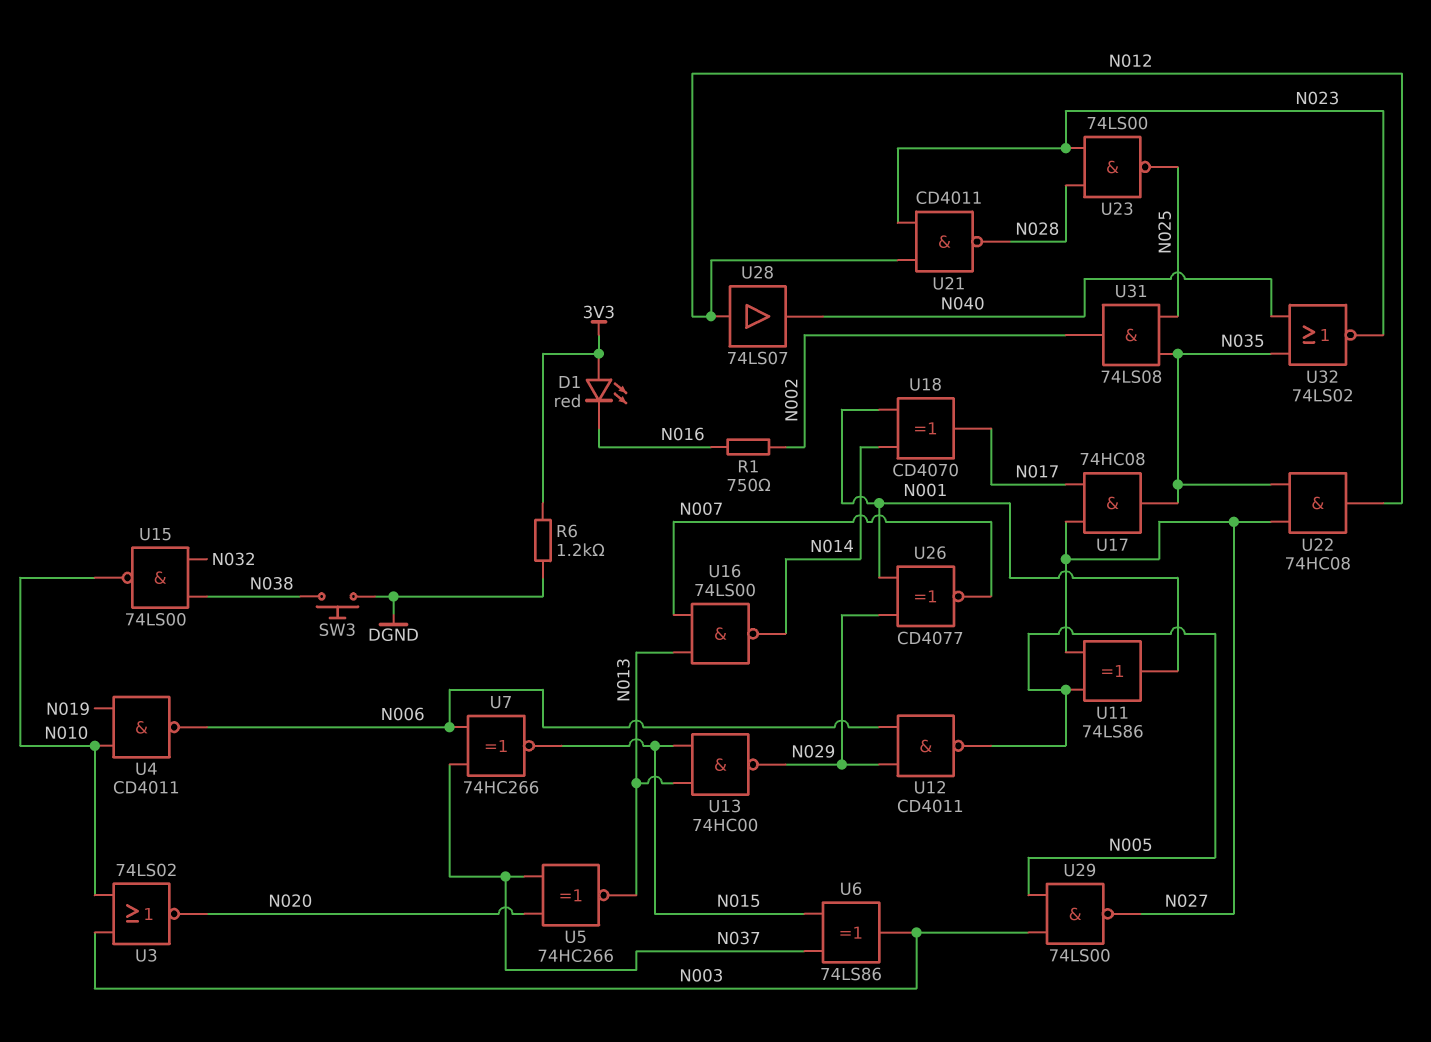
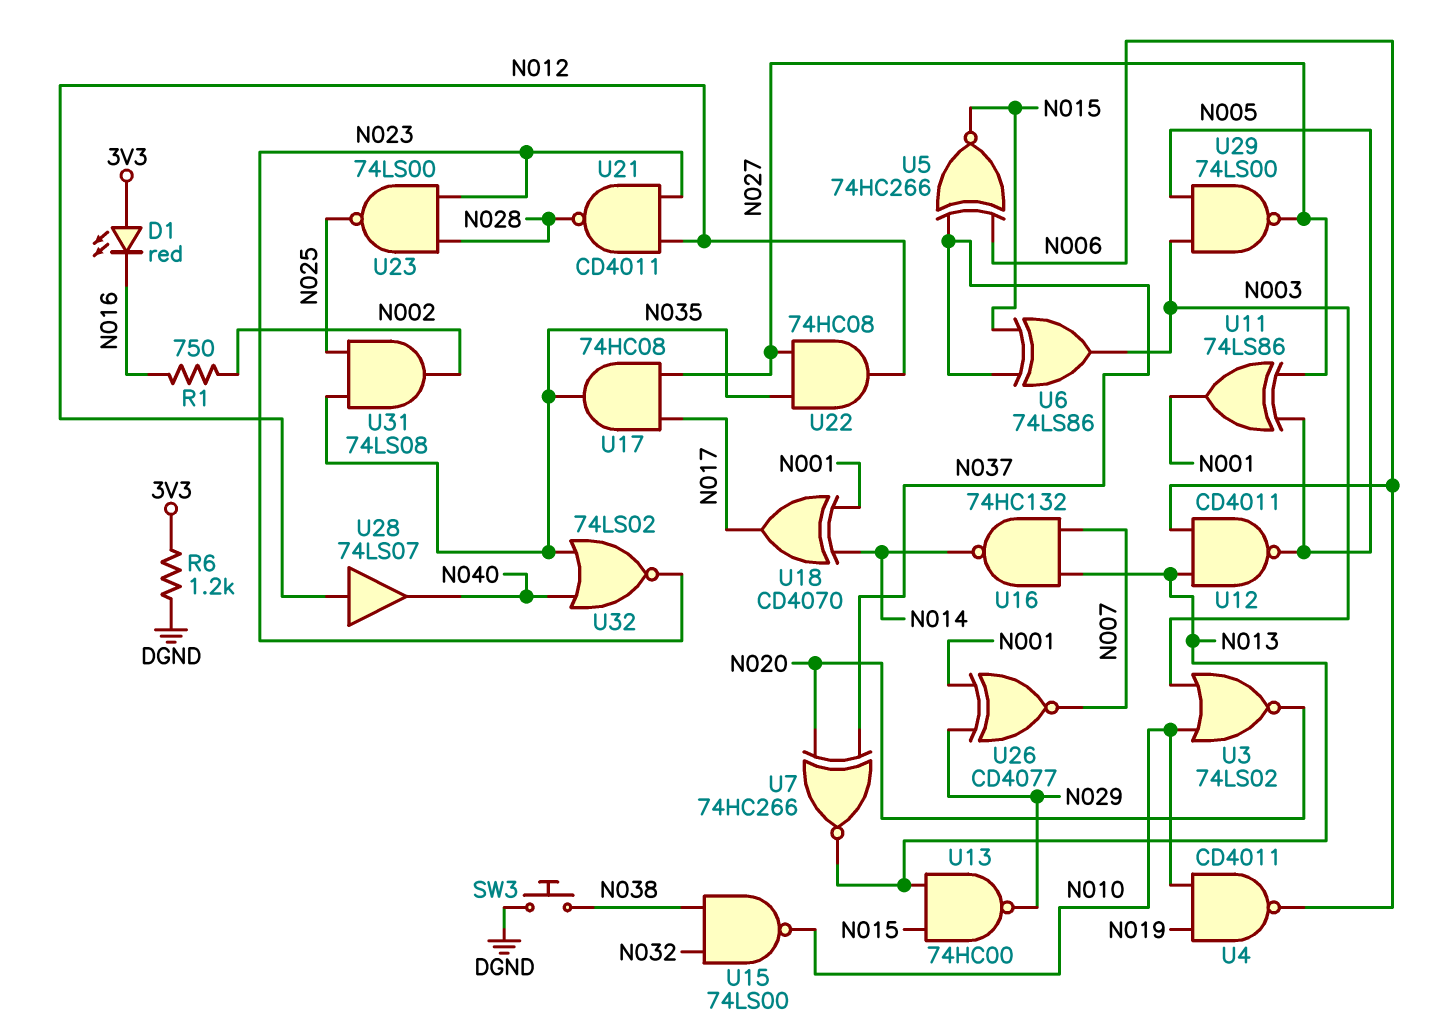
U5: XNOR 74HC266 (in N020, in N037, out N013) -> XNOR 74HC266 (in N006, in N037, out N015)
U7: XNOR 74HC266 (in N006, in N037, out N015) -> XNOR 74HC266 (in N020, in N037, out N013)
U12: NAND CD4011 (in N006, in N029, out N005) -> NAND CD4011 (in N006, in N013, out N005)
U16: NAND 74LS00 (in N007, in N013, out N014) -> NAND 74HC132 (in N007, in N013, out N014)

